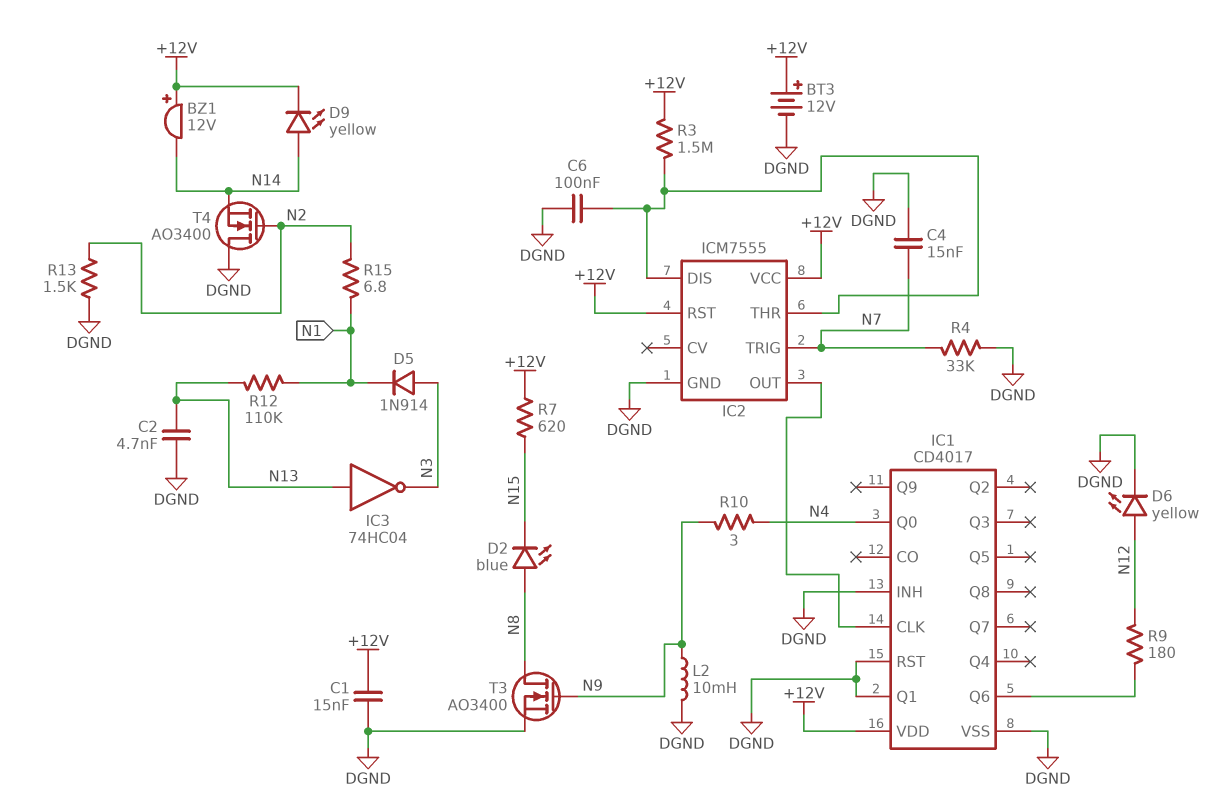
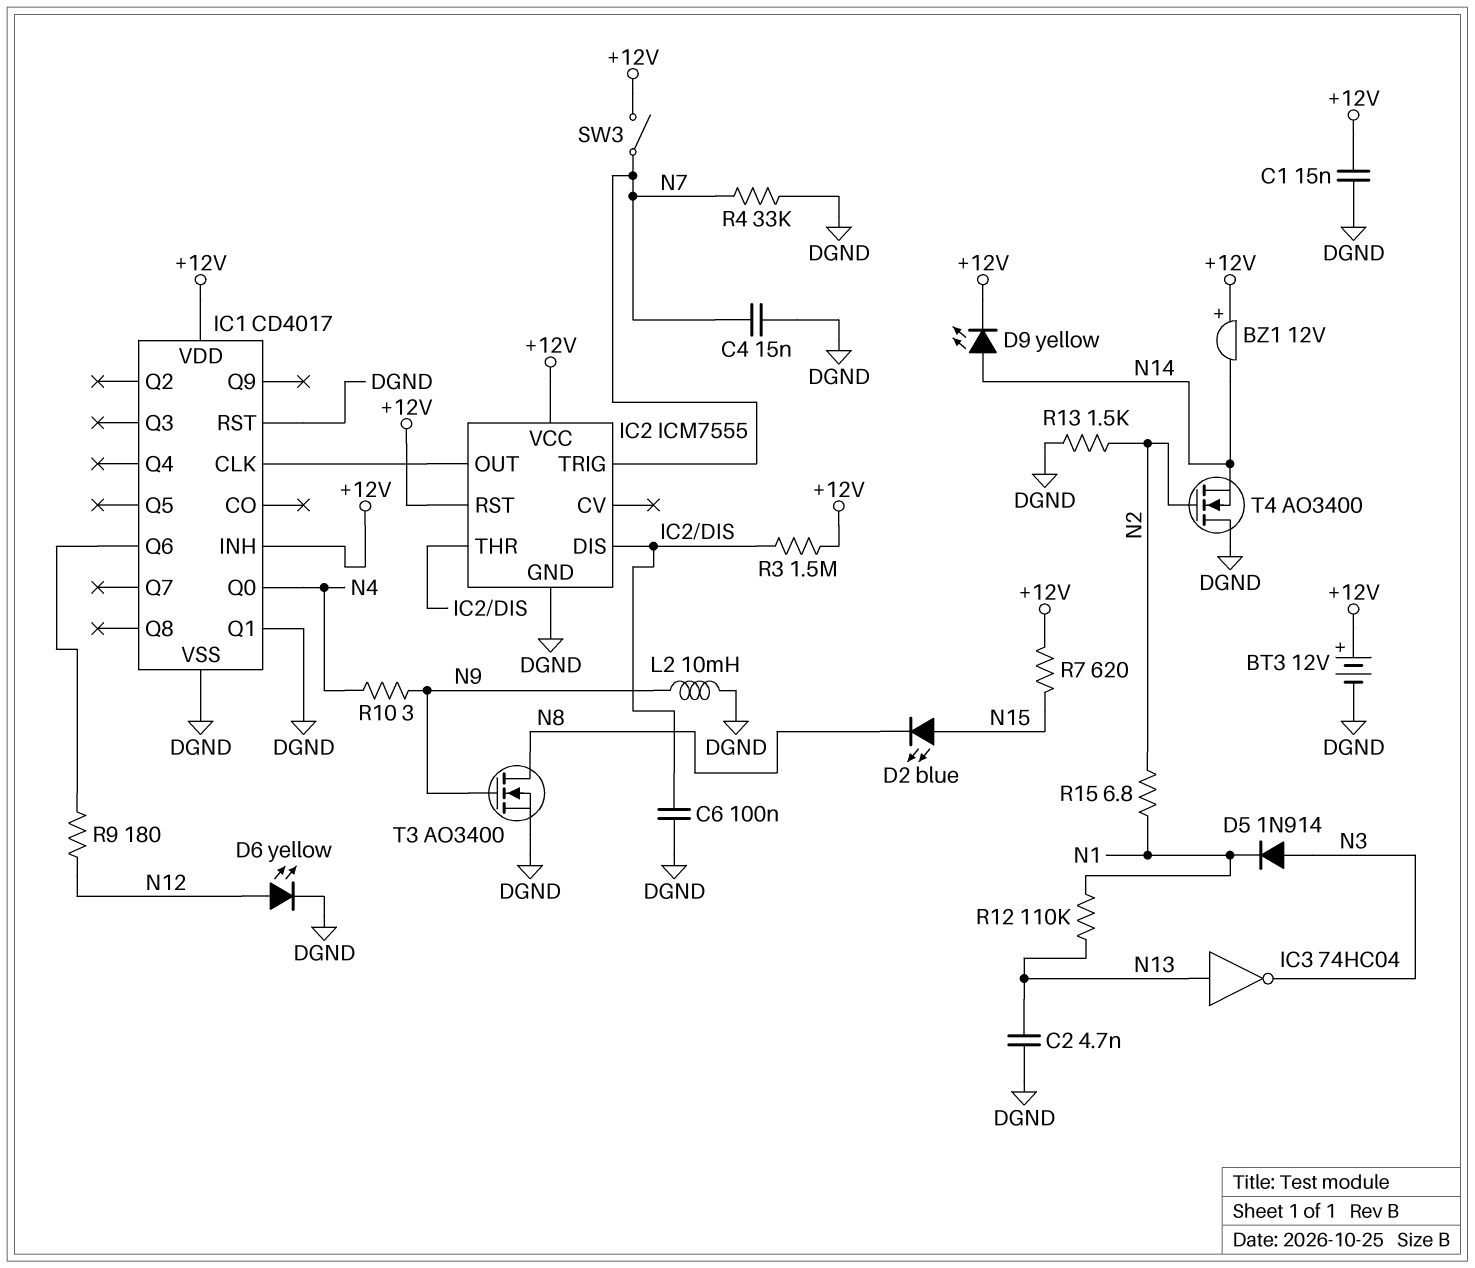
D2: LED blue (A N8, K N15) -> LED blue (A N15, K N8)
IC1 pin INH: DGND -> +12V
SW3: none -> switch (+12V, N7)

